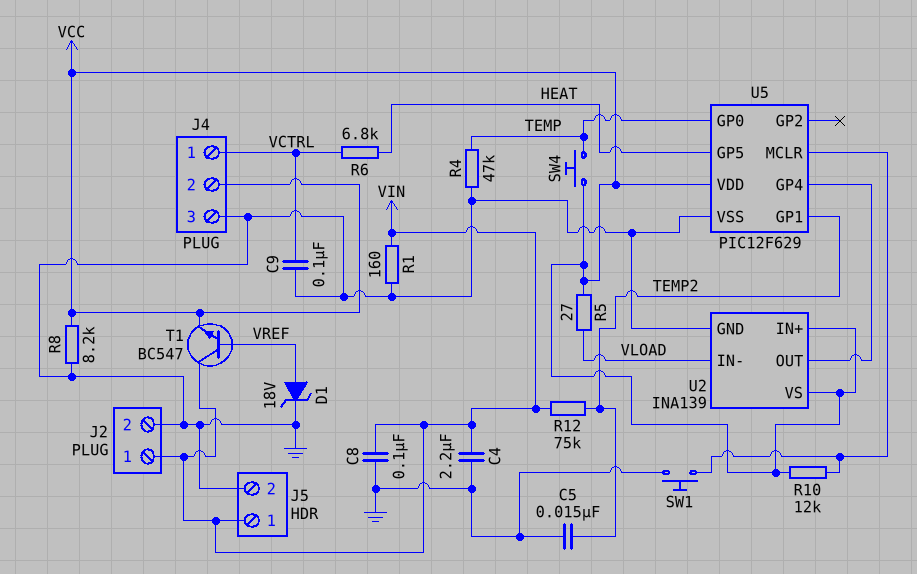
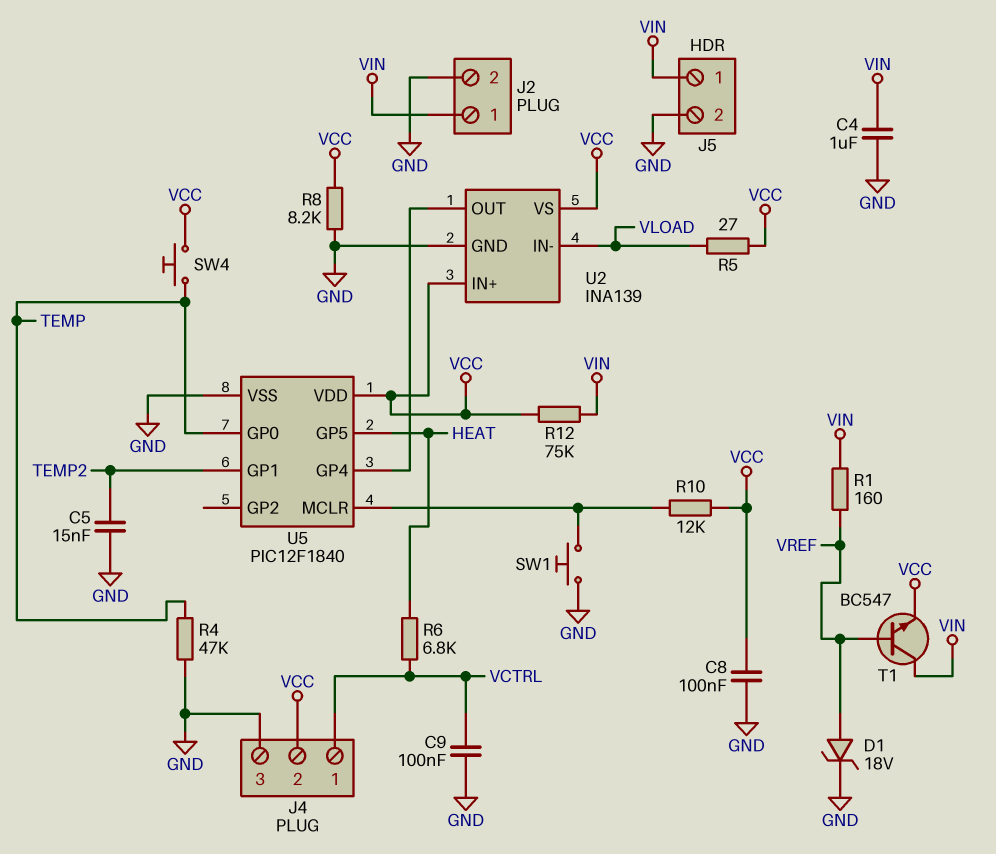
C4: 2.2uF (GND, VIN) -> 1uF (GND, VIN)
C8: 100nF (GND, VIN) -> 100nF (GND, VCC)
R1: 160 (GND, VIN) -> 160 (VIN, VREF)
R12: 75k (TEMP2, VIN) -> 75k (VCC, VIN)
U5: PIC12F629 -> PIC12F1840

